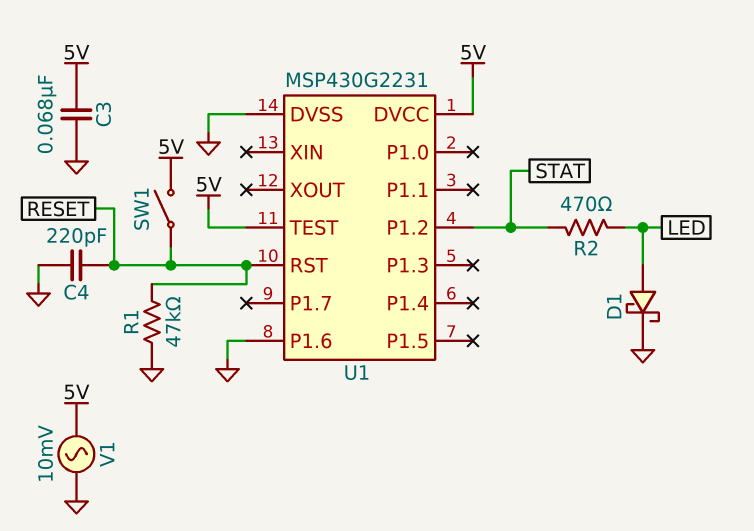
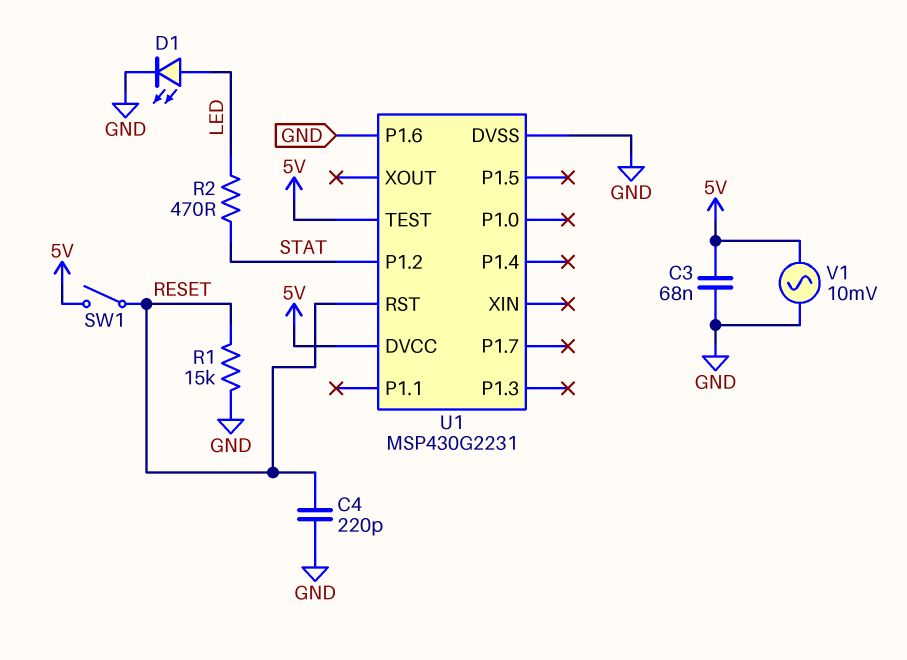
D1: schottky (A LED, K GND) -> LED (A LED, K GND)
R1: 47k (GND, RESET) -> 15k (GND, RESET)

